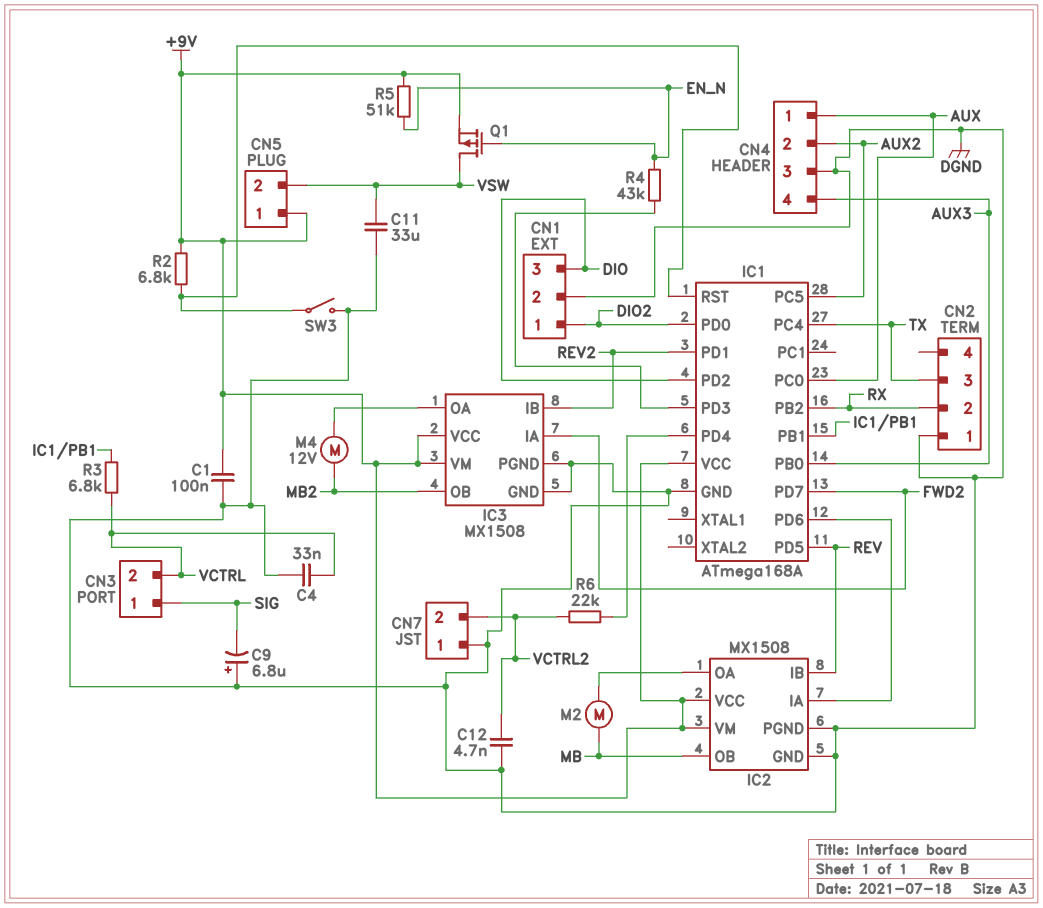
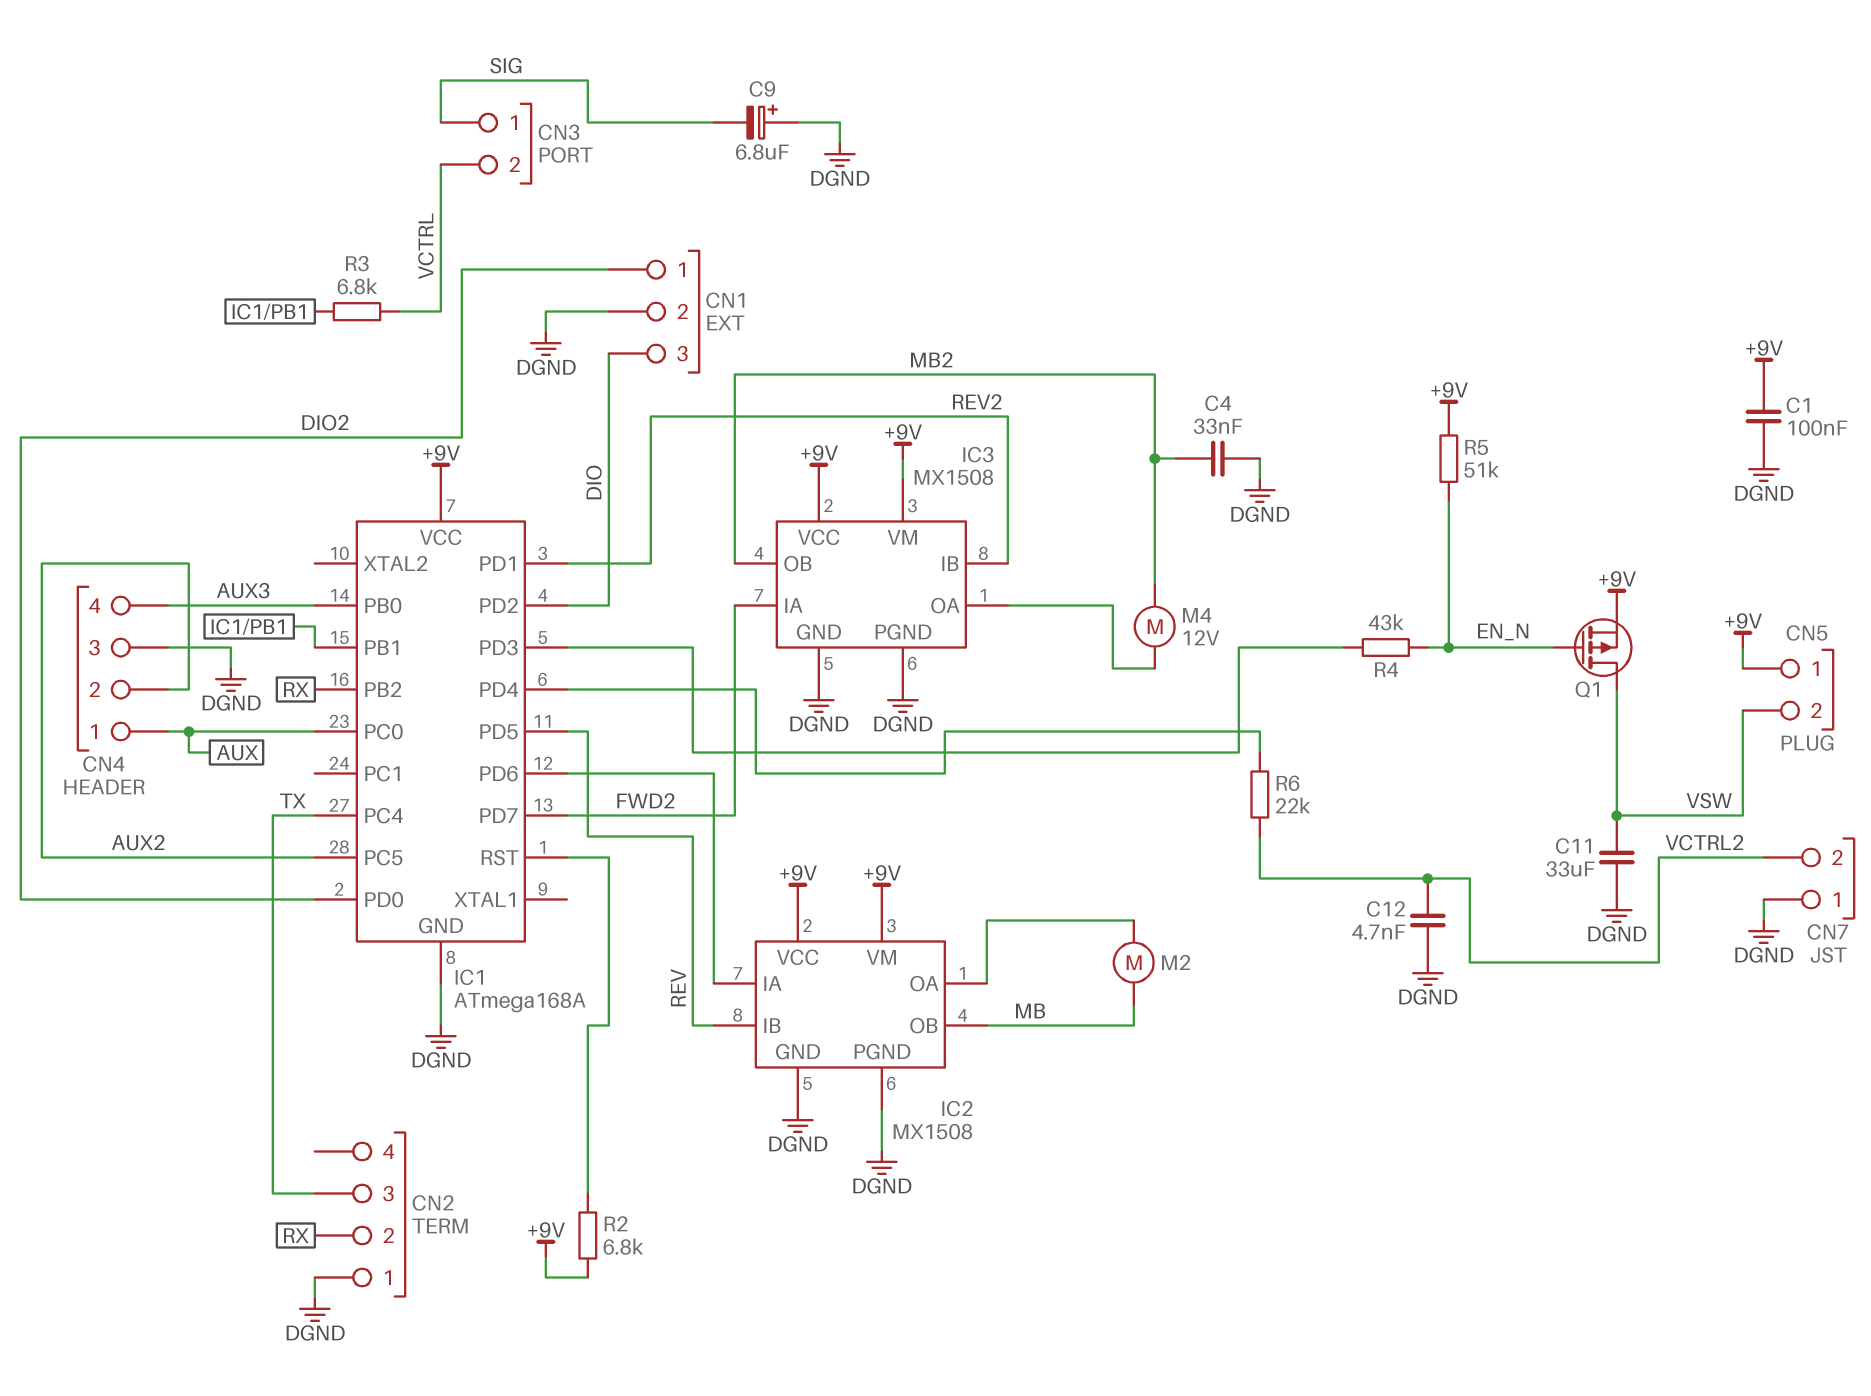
C4: 33nF (DGND, VCTRL) -> 33nF (DGND, MB2)
SW3: switch (DGND, IC1/RST) -> none

